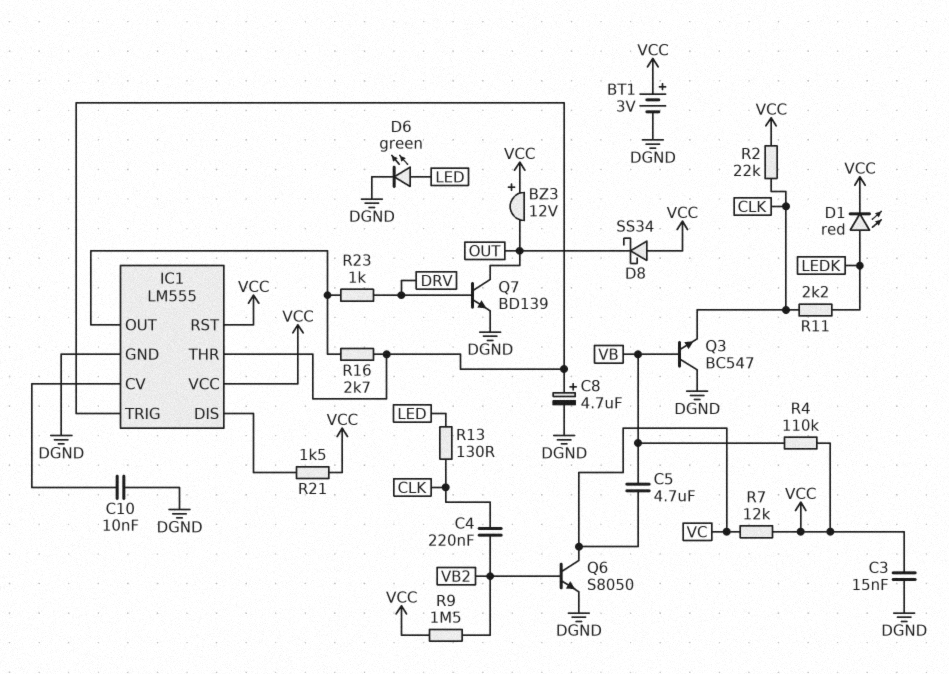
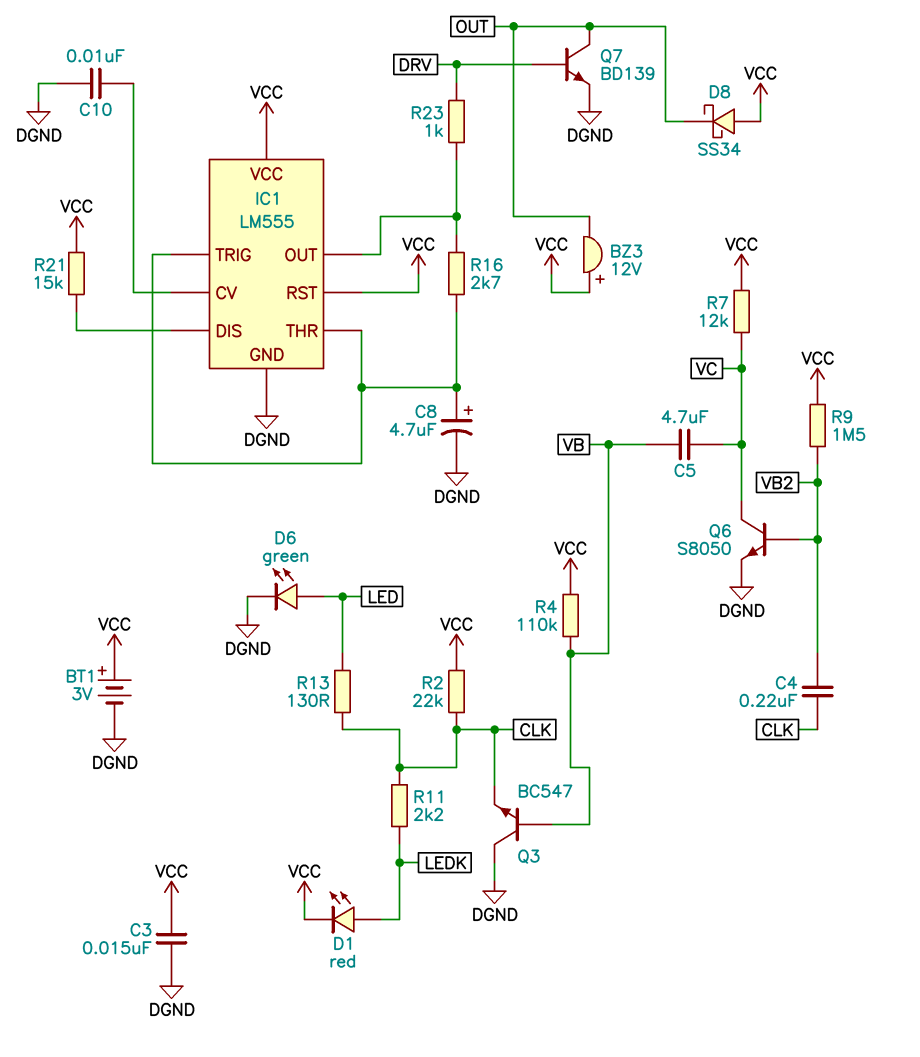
R21: 1.5k (IC1/DIS, VCC) -> 15k (IC1/DIS, VCC)

